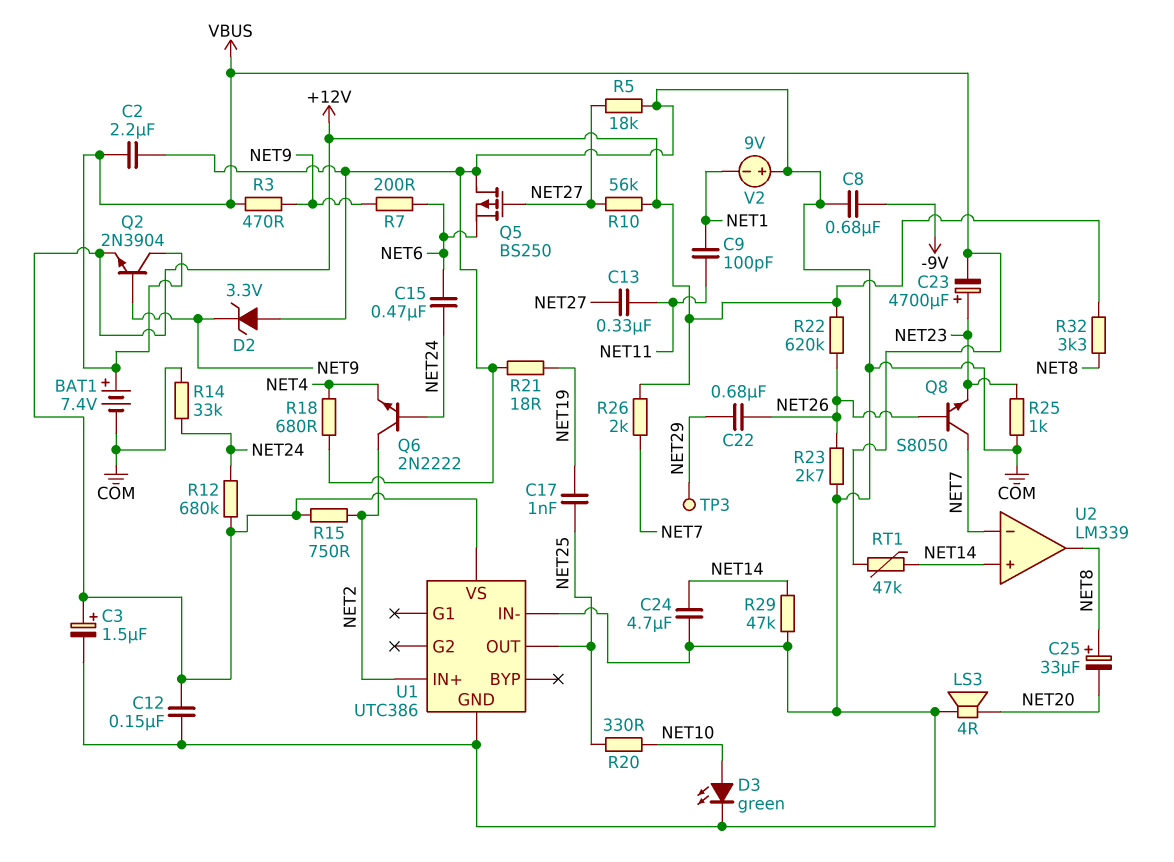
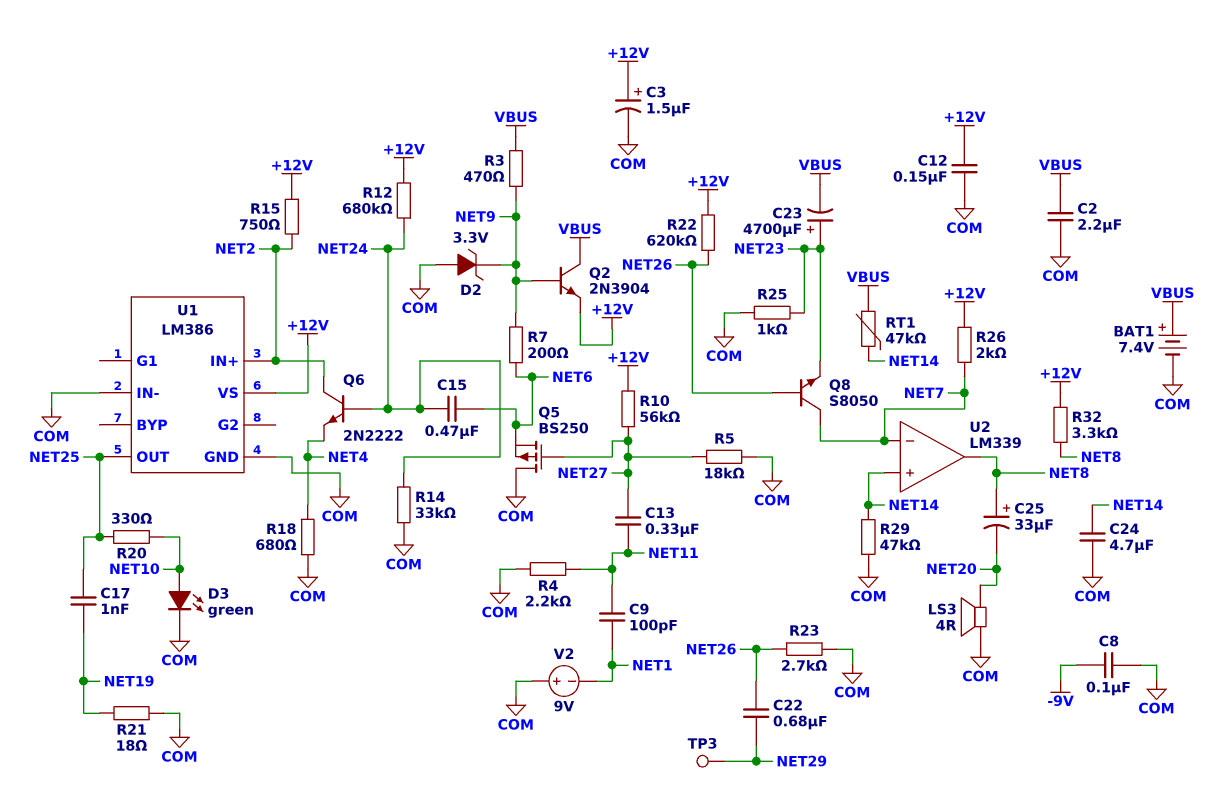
C8: 680nF (-9V, COM) -> 100nF (-9V, COM)
R4: none -> 2.2k (COM, NET11)
U1: UTC386 -> LM386

